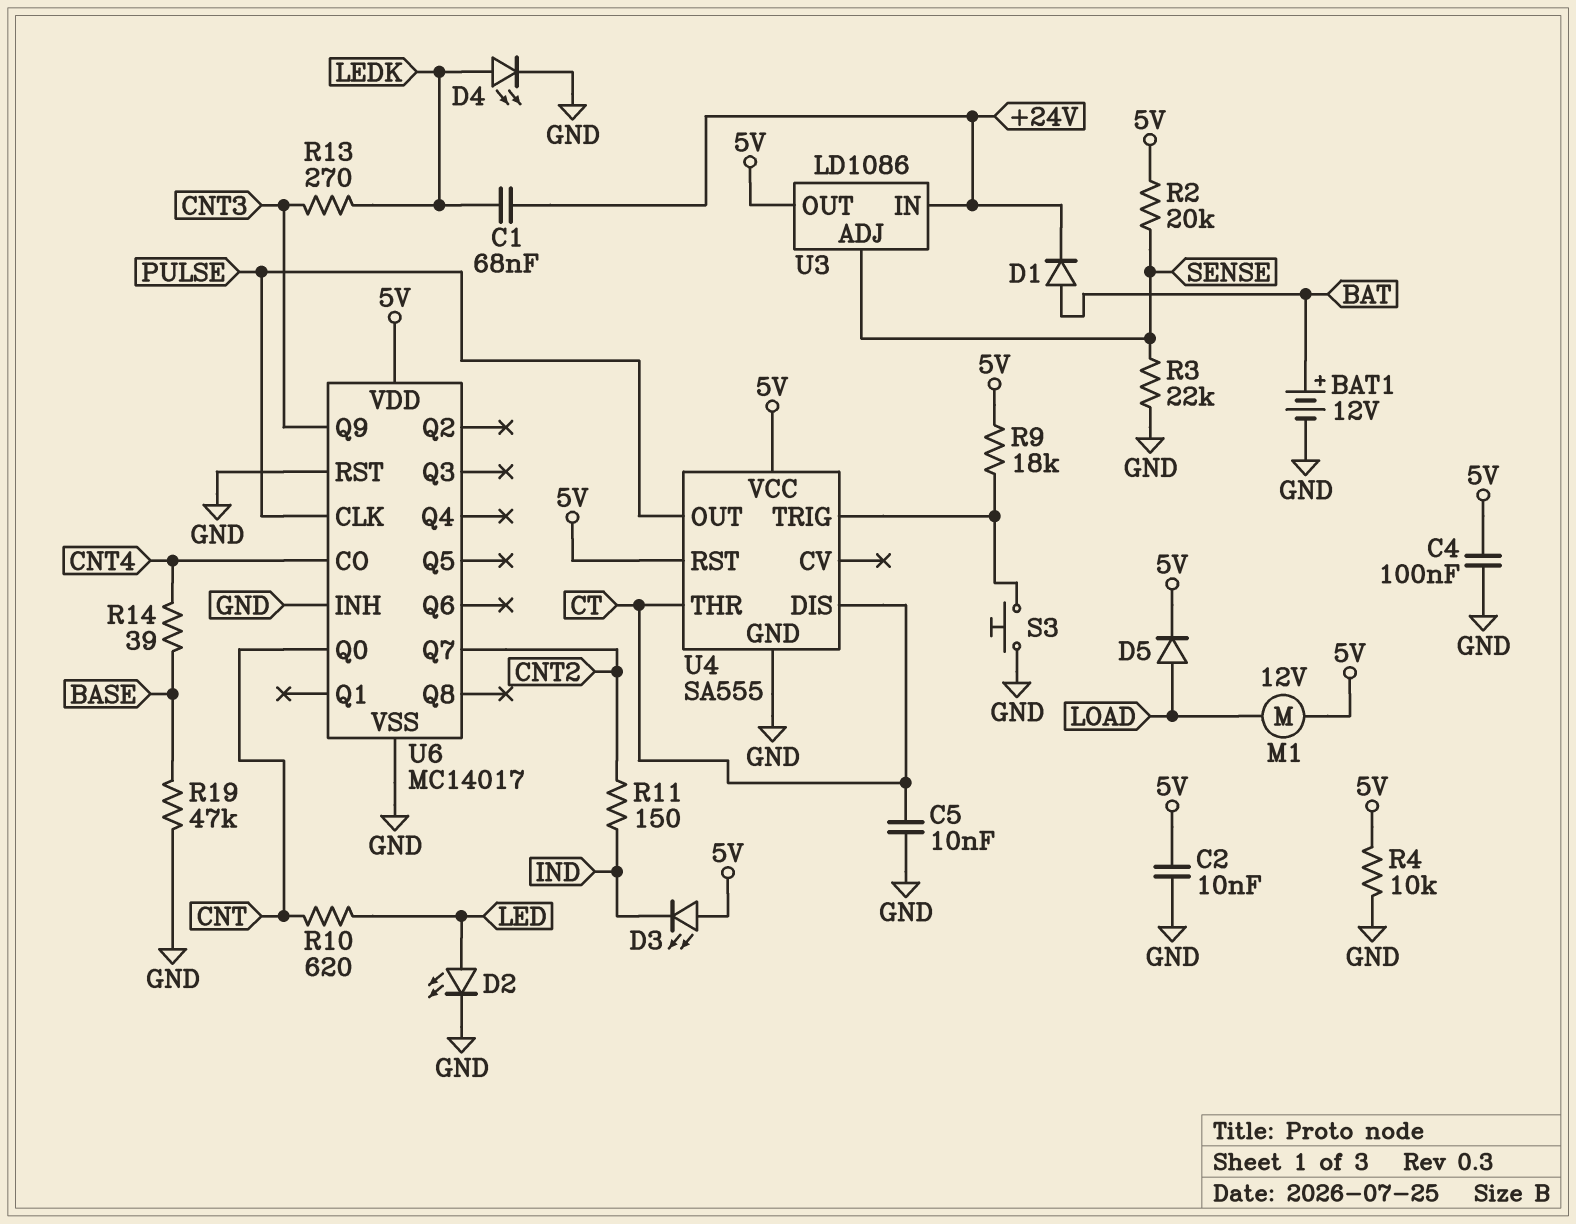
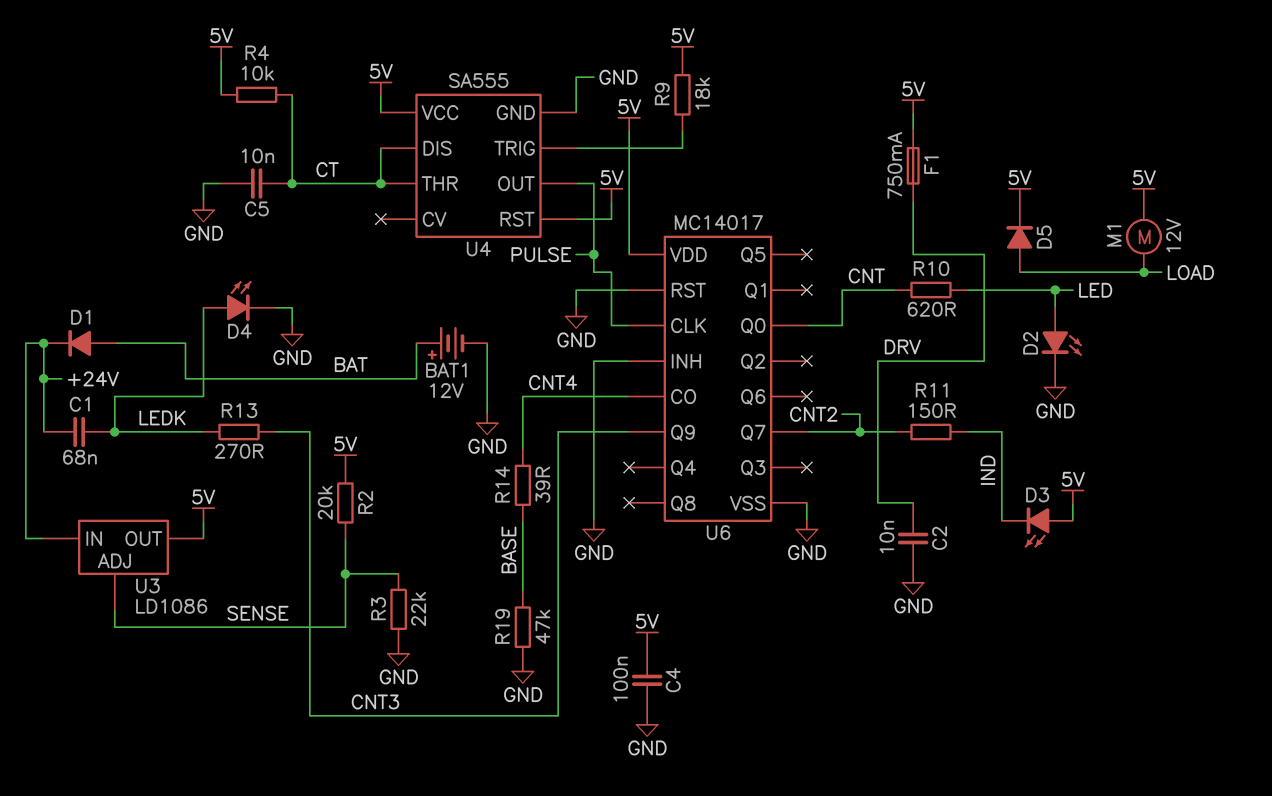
C2: 10nF (5V, GND) -> 10nF (DRV, GND)
F1: none -> 750mA (5V, DRV)
R4: 10k (5V, GND) -> 10k (5V, CT)
S3: button (GND, U4/TRIG) -> none

